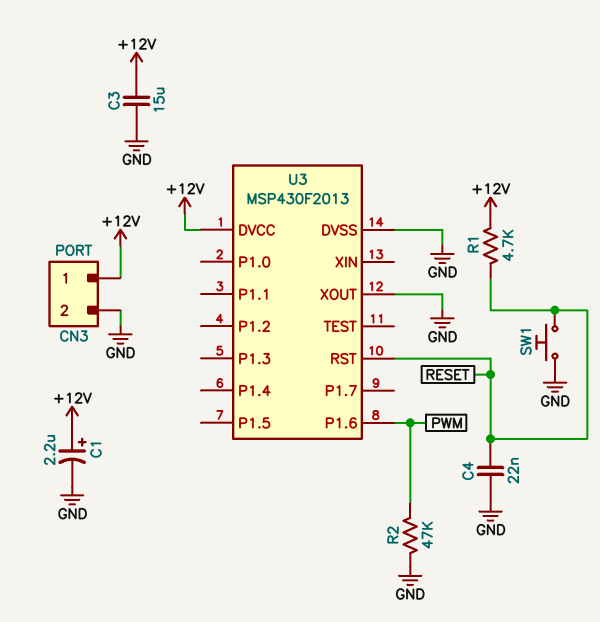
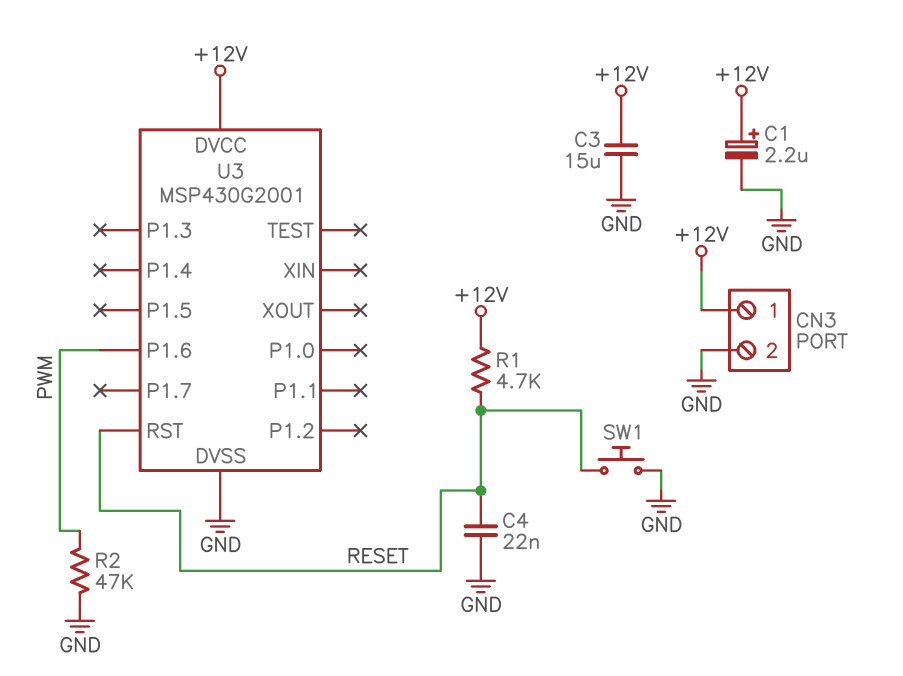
U3: MSP430F2013 -> MSP430G2001
U3 pin XOUT: GND -> none

